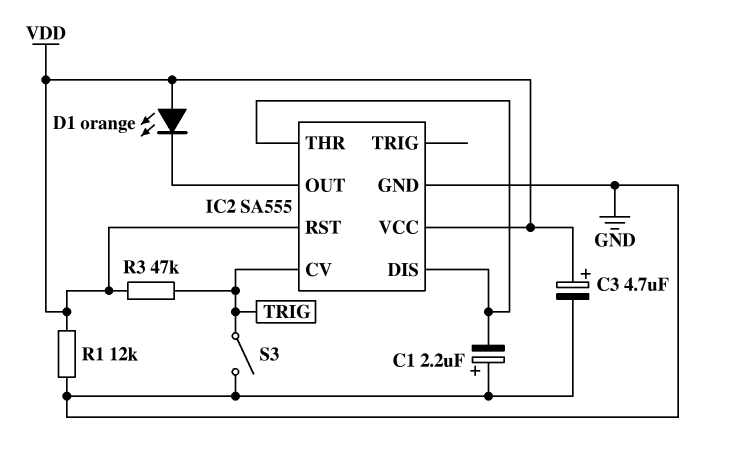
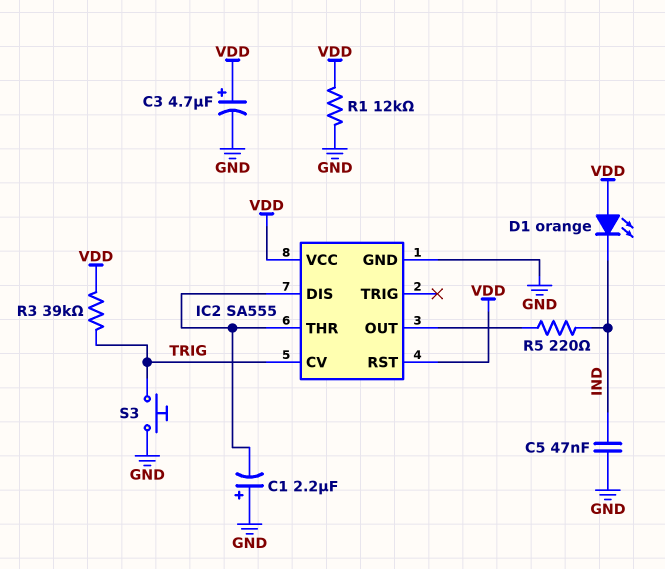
C5: none -> 47nF (GND, IND)
D1: LED orange (A VDD, K IC2/OUT) -> LED orange (A VDD, K IND)
R3: 47k (TRIG, VDD) -> 39k (TRIG, VDD)
R5: none -> 220 (IC2/OUT, IND)
S3: switch (GND, TRIG) -> button (GND, TRIG)

